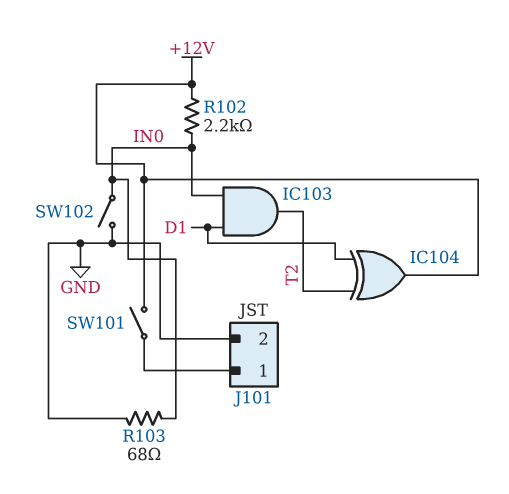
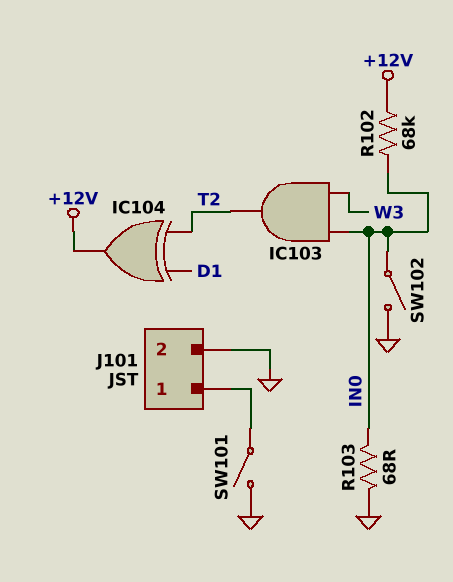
IC103: AND (in D1, in IN0, out T2) -> AND (in IN0, in W3, out T2)
R102: 2.2k (+12V, IN0) -> 68k (+12V, IN0)
SW101: switch (+12V, J101/1) -> switch (GND, J101/1)

